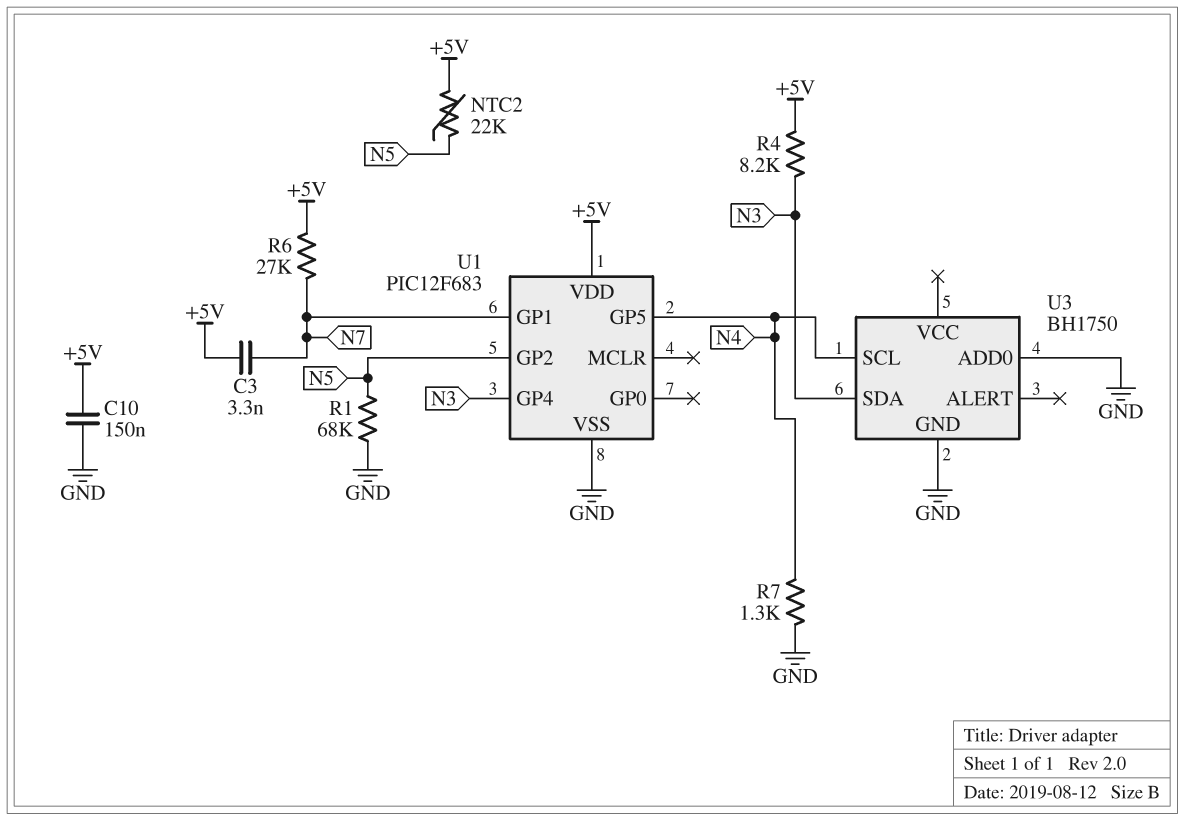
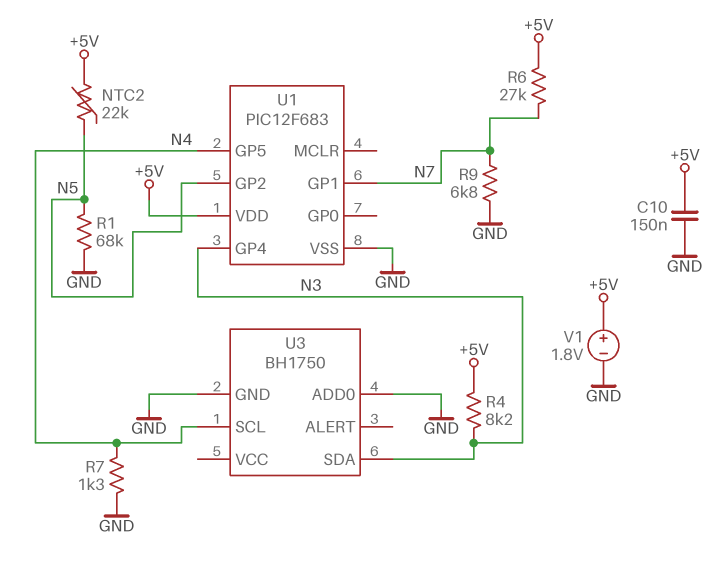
C3: 3.3nF (+5V, N7) -> none
R9: none -> 6.8k (GND, N7)
V1: none -> 1.8V (plus +5V, minus GND)

